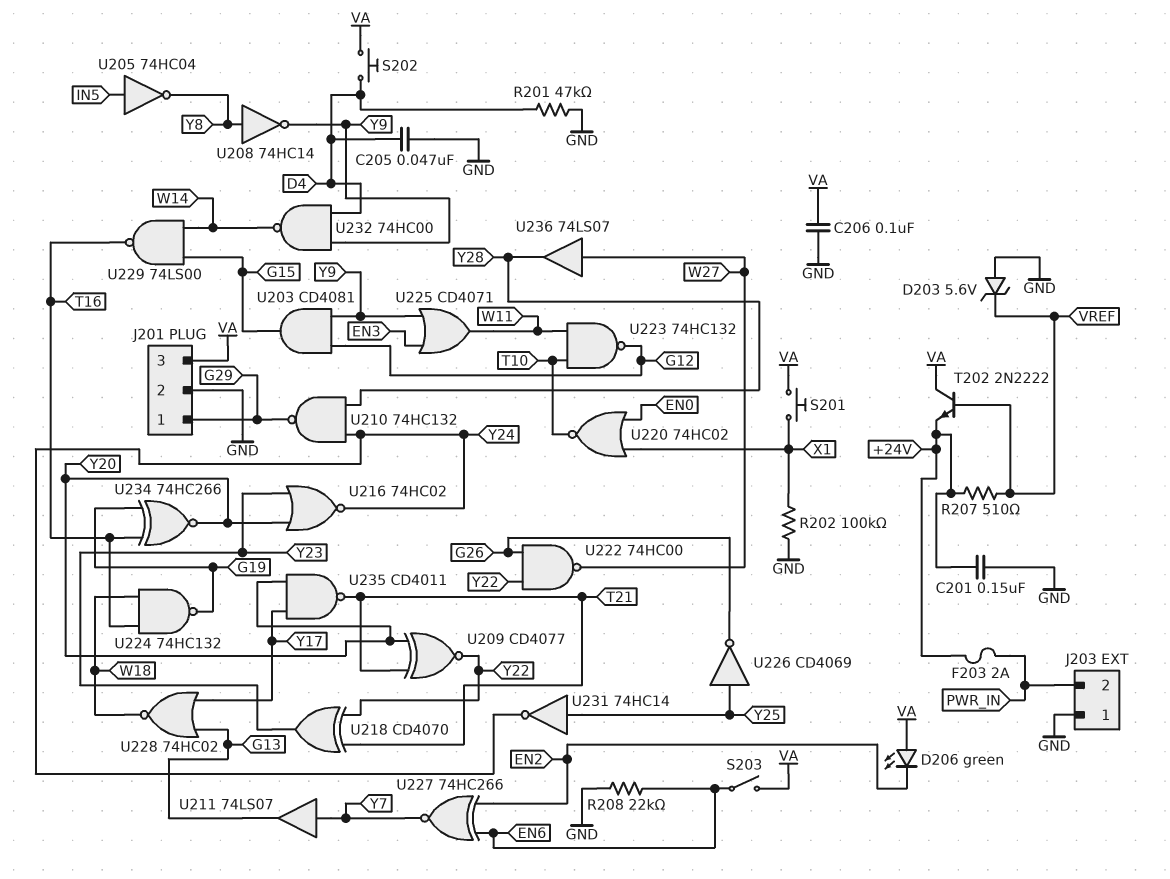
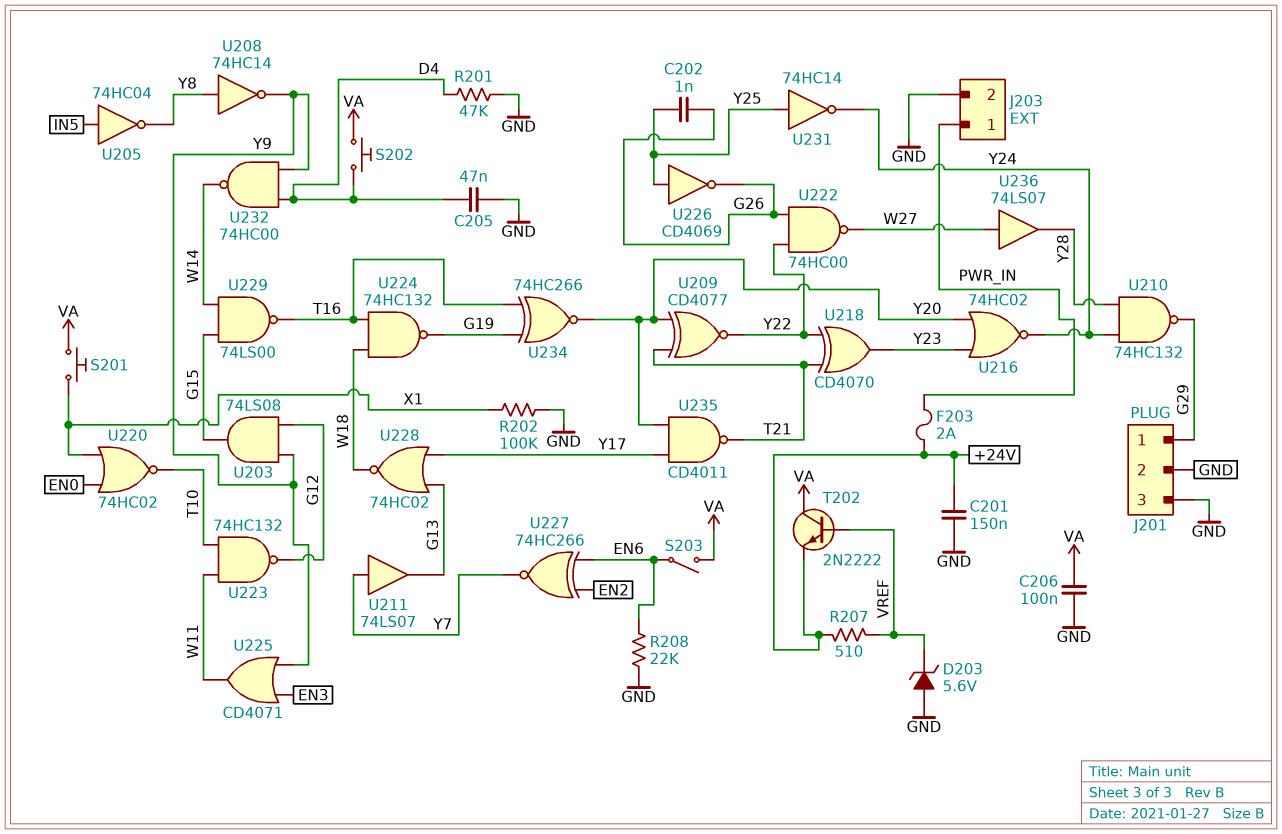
C202: none -> 1nF (G26, Y25)
D206: LED green (A VA, K EN2) -> none
J201 pin 3: VA -> GND
J203 pin 1: GND -> PWR_IN
J203 pin 2: PWR_IN -> GND
U203: AND CD4081 (in G12, in Y9, out G15) -> AND 74LS08 (in G12, in Y9, out G15)

